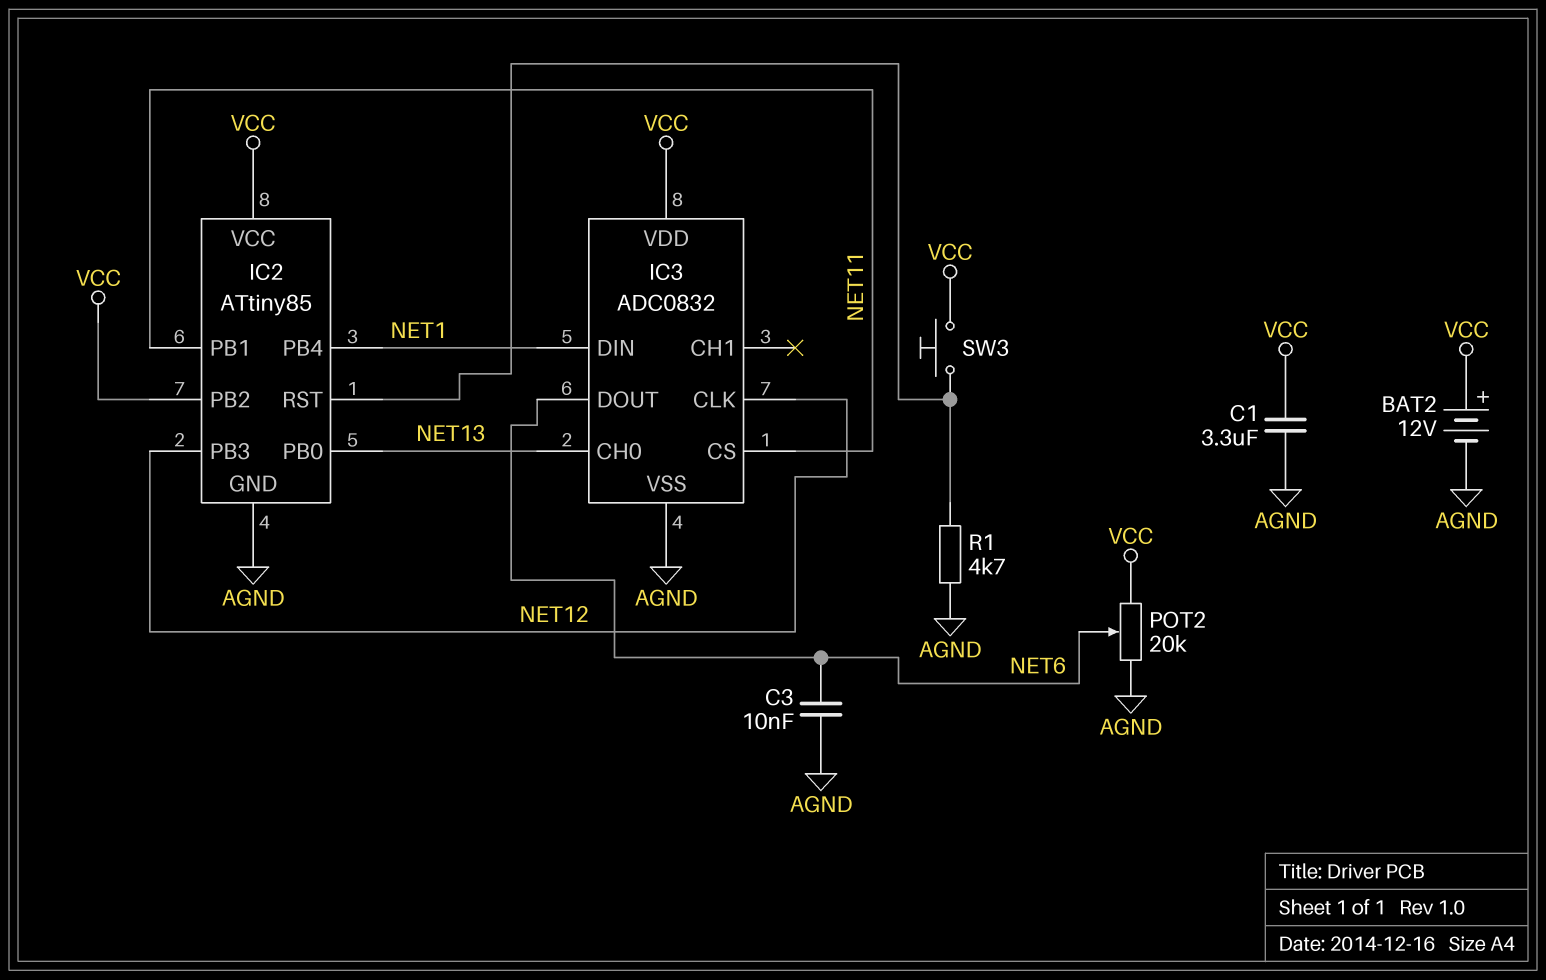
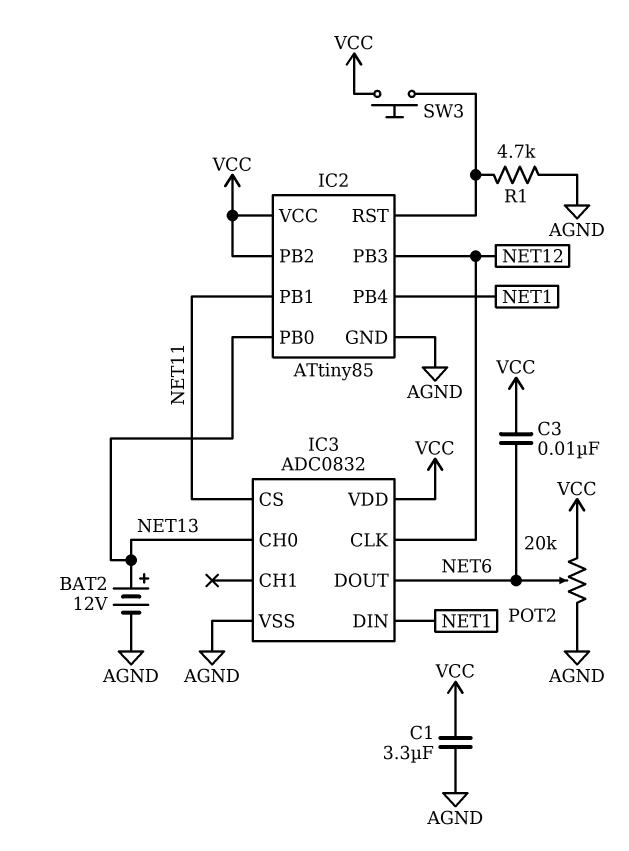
BAT2: 12V (plus VCC, minus AGND) -> 12V (plus NET13, minus AGND)
C3: 10nF (AGND, NET6) -> 10nF (NET6, VCC)

